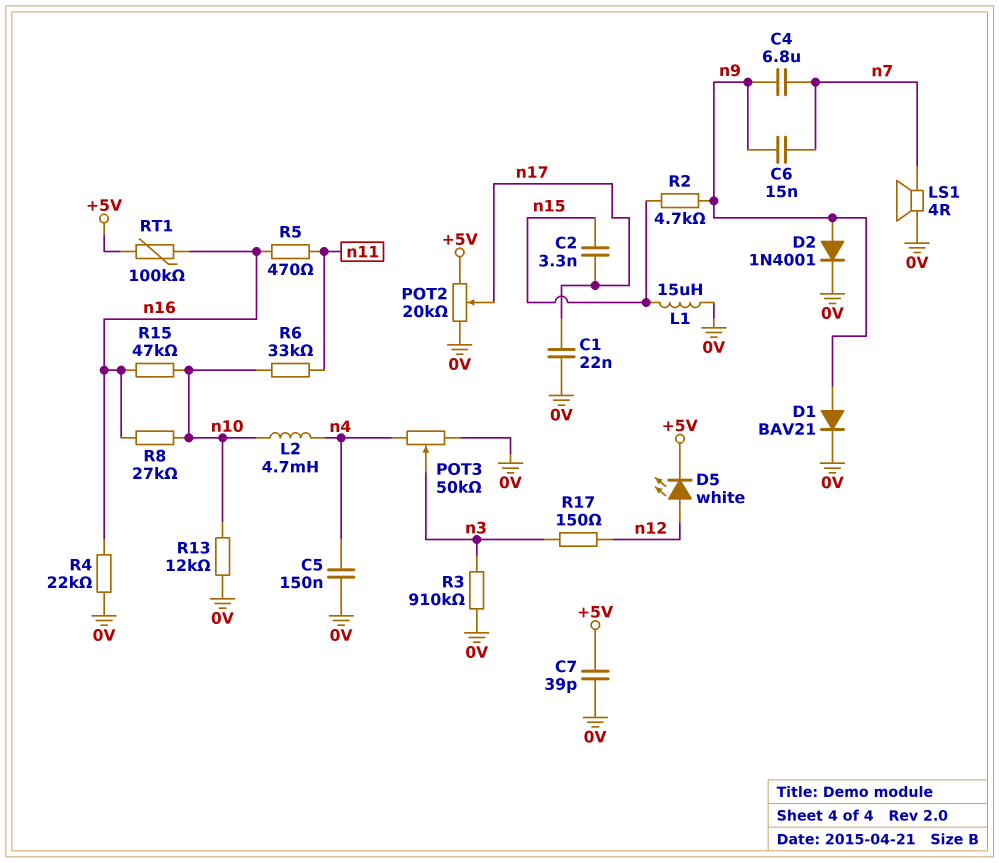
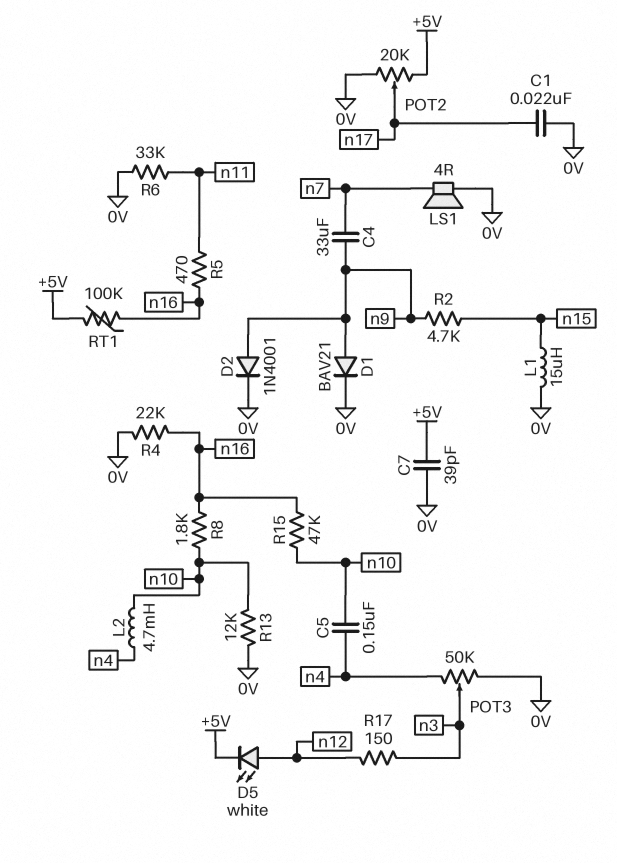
C2: 3.3nF (n15, n17) -> none
C4: 6.8uF (n7, n9) -> 33uF (n7, n9)
C5: 150nF (0V, n4) -> 150nF (n4, n10)
C6: 15nF (n7, n9) -> none
R3: 910k (0V, n3) -> none
R6: 33k (n10, n11) -> 33k (0V, n11)
R8: 27k (n10, n16) -> 1.8k (n10, n16)

